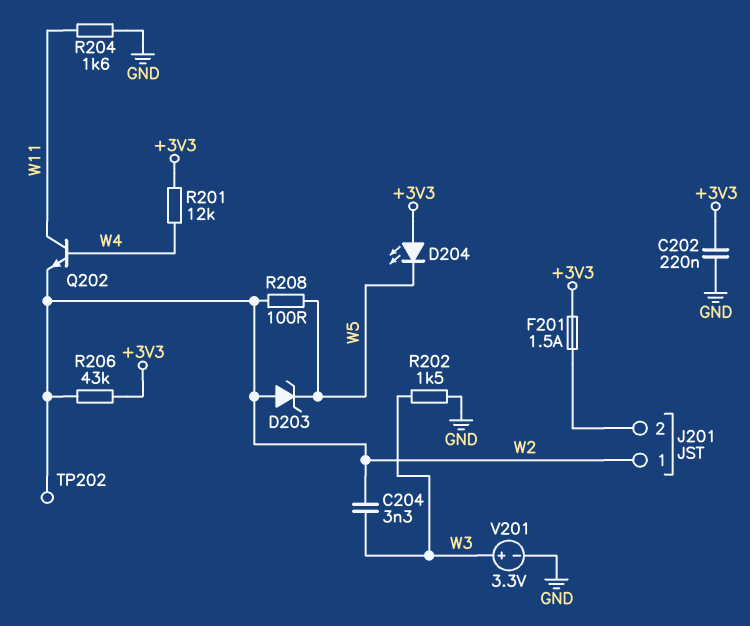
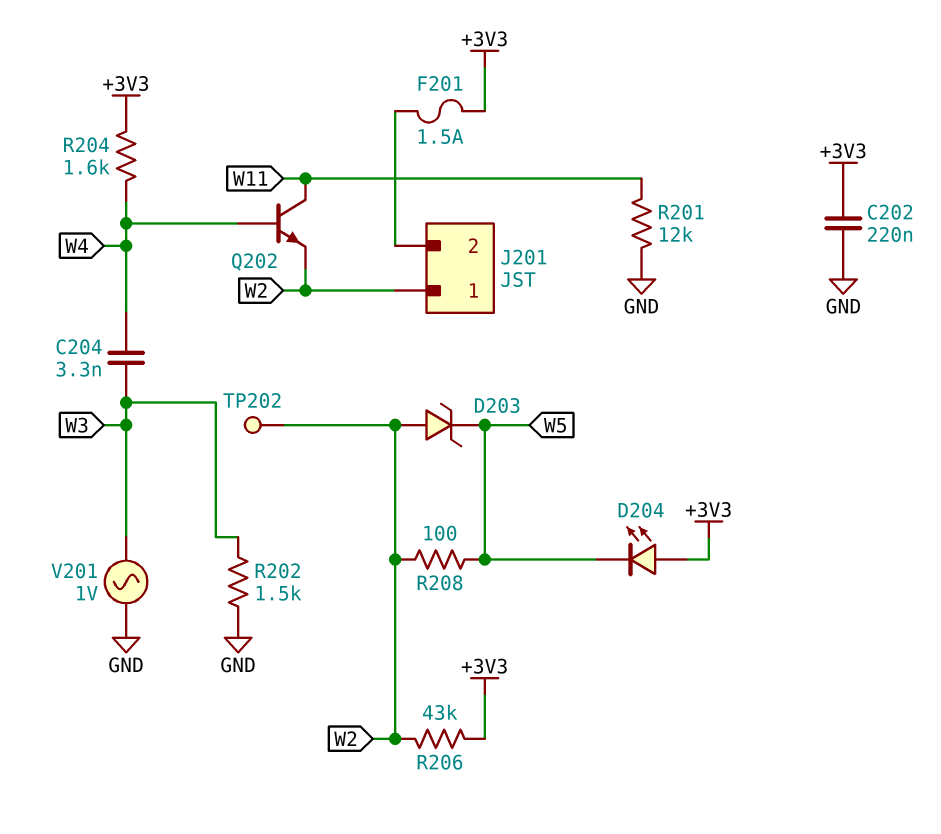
C204: 3.3nF (W2, W3) -> 3.3nF (W3, W4)
R201: 12k (+3V3, W4) -> 12k (GND, W11)
R204: 1.6k (GND, W11) -> 1.6k (+3V3, W4)
V201: 3.3V (plus W3, minus GND) -> AC 1V (GND, W3)

